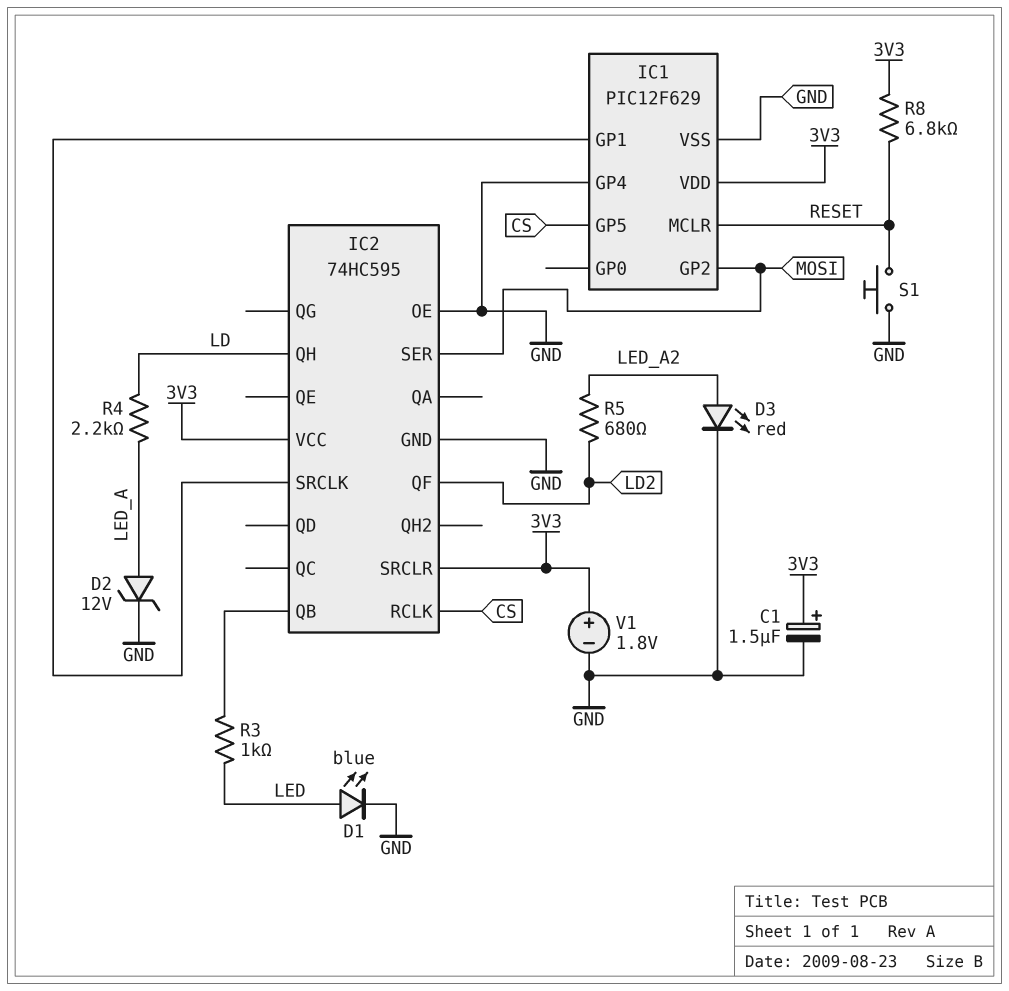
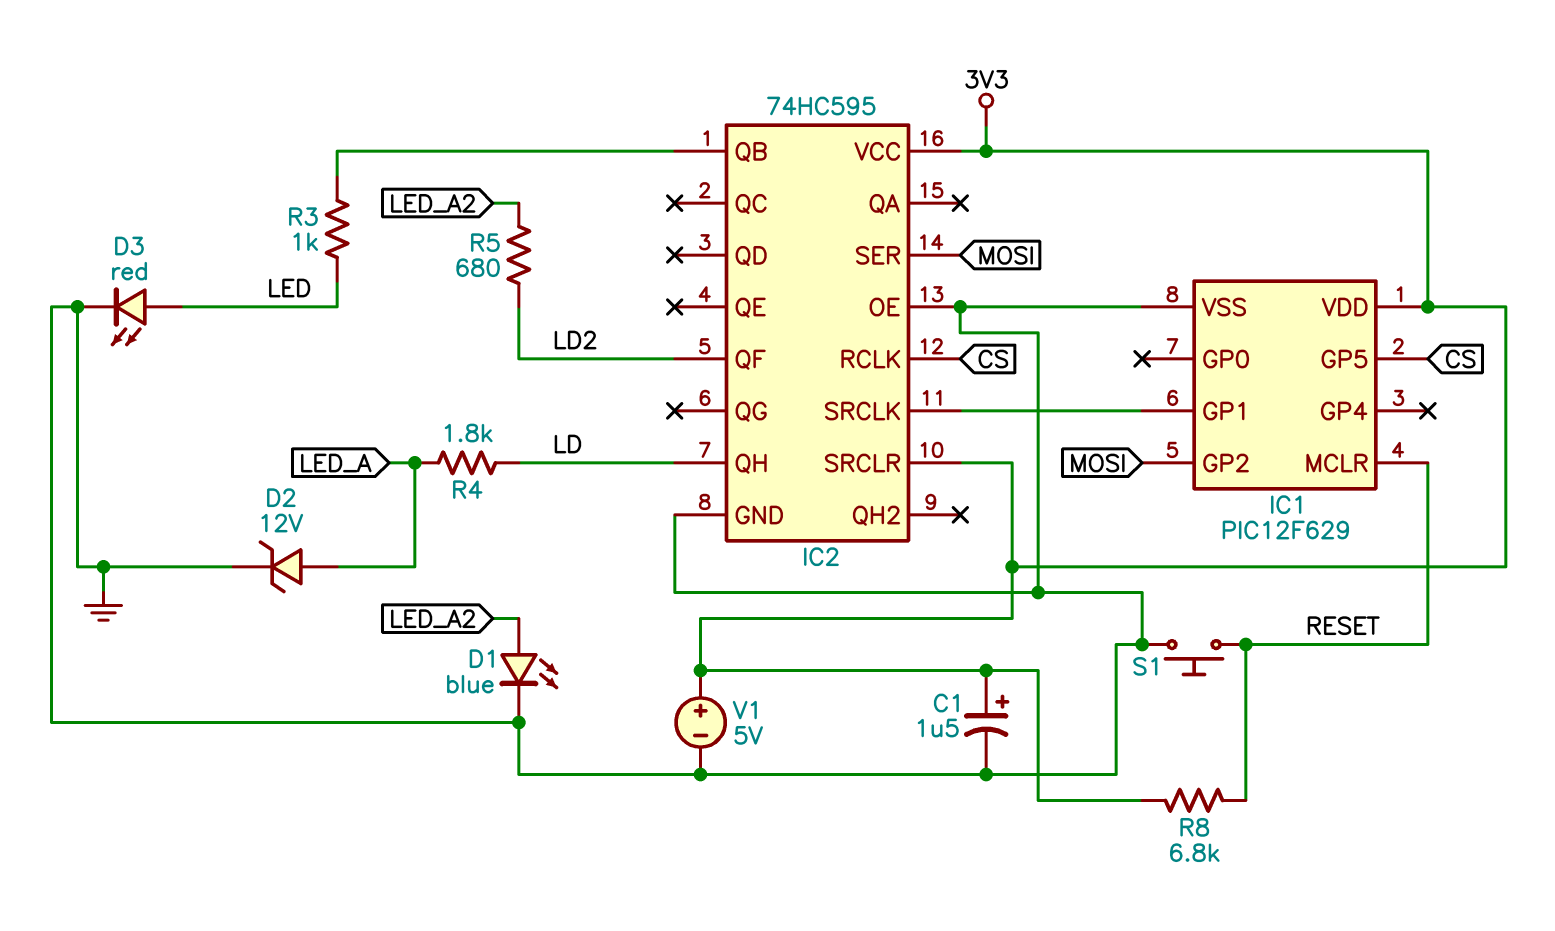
D1: LED blue (A LED, K GND) -> LED blue (A LED_A2, K GND)
D3: LED red (A LED_A2, K GND) -> LED red (A LED, K GND)
IC1 pin GP4: GND -> none
R4: 2.2k (LD, LED_A) -> 1.8k (LD, LED_A)
V1: 1.8V (plus 3V3, minus GND) -> 5V (plus 3V3, minus GND)

